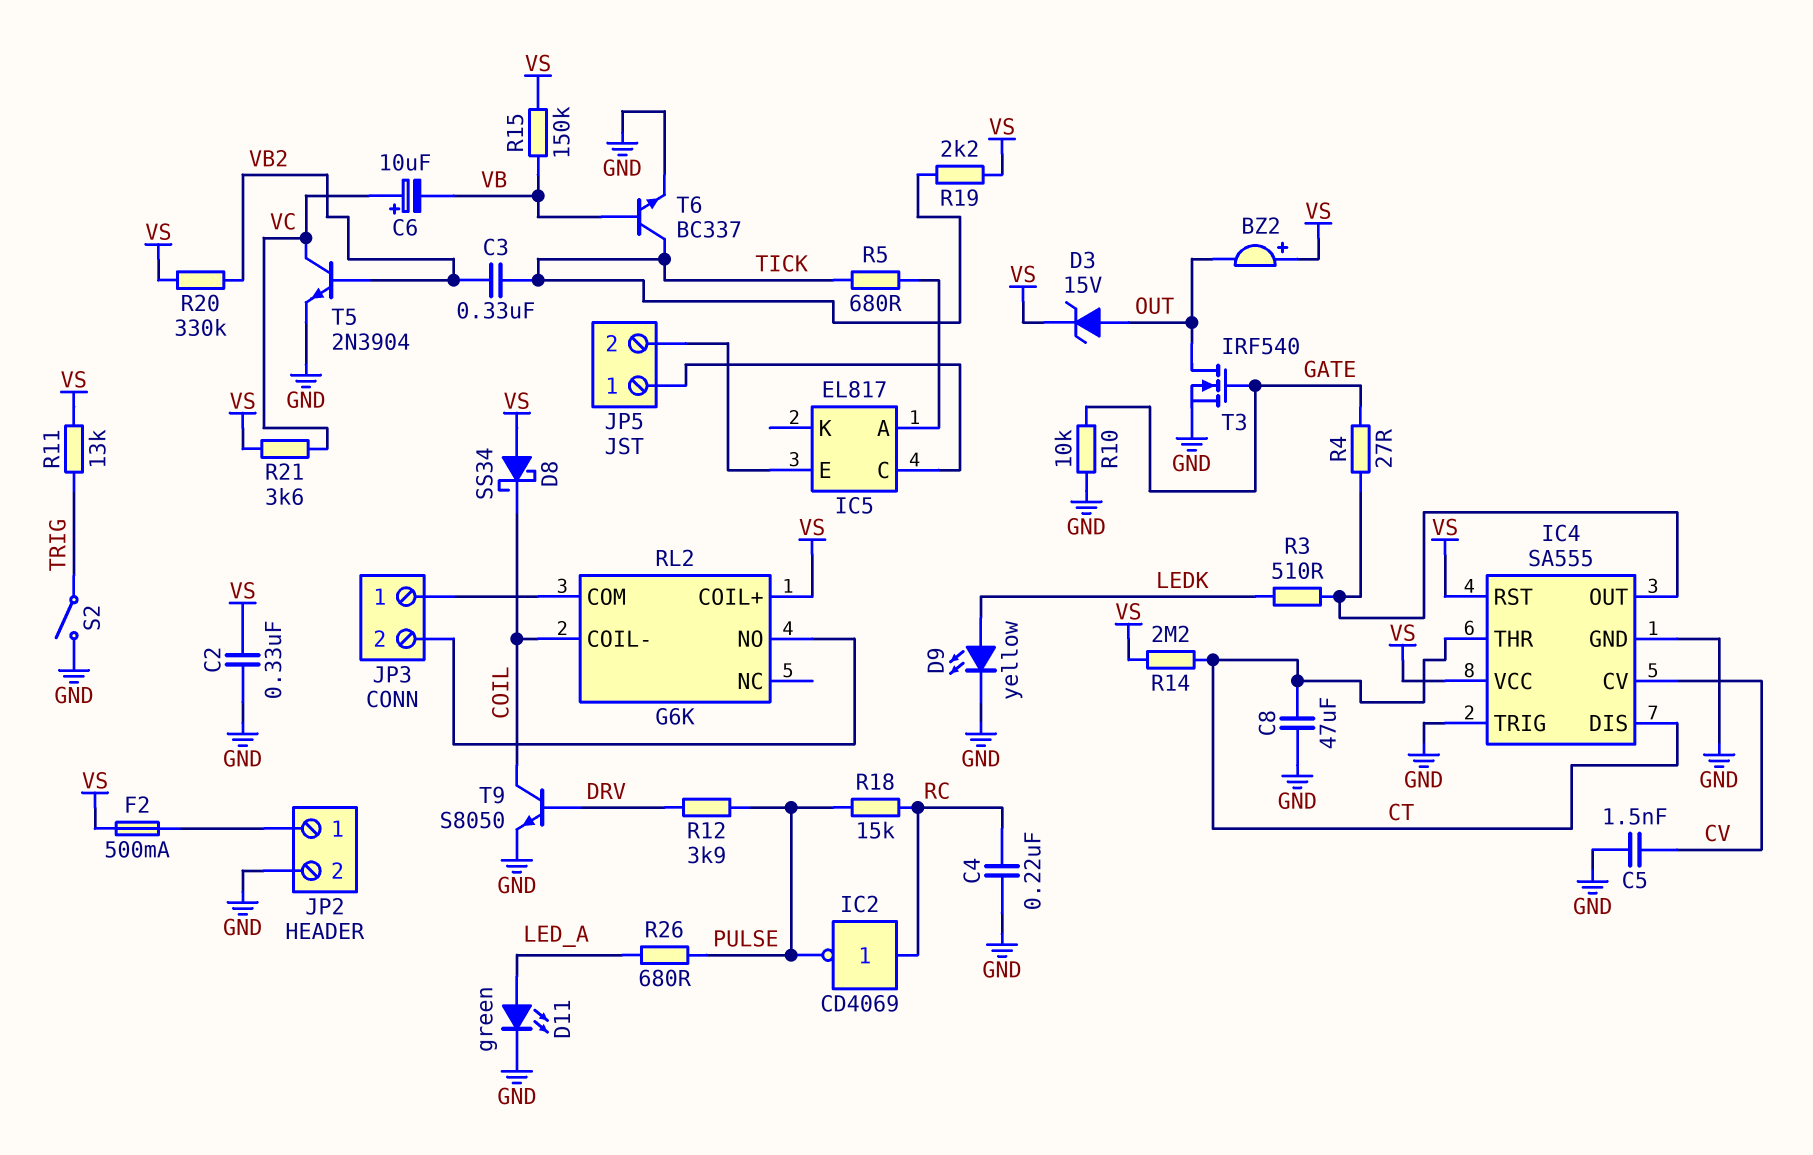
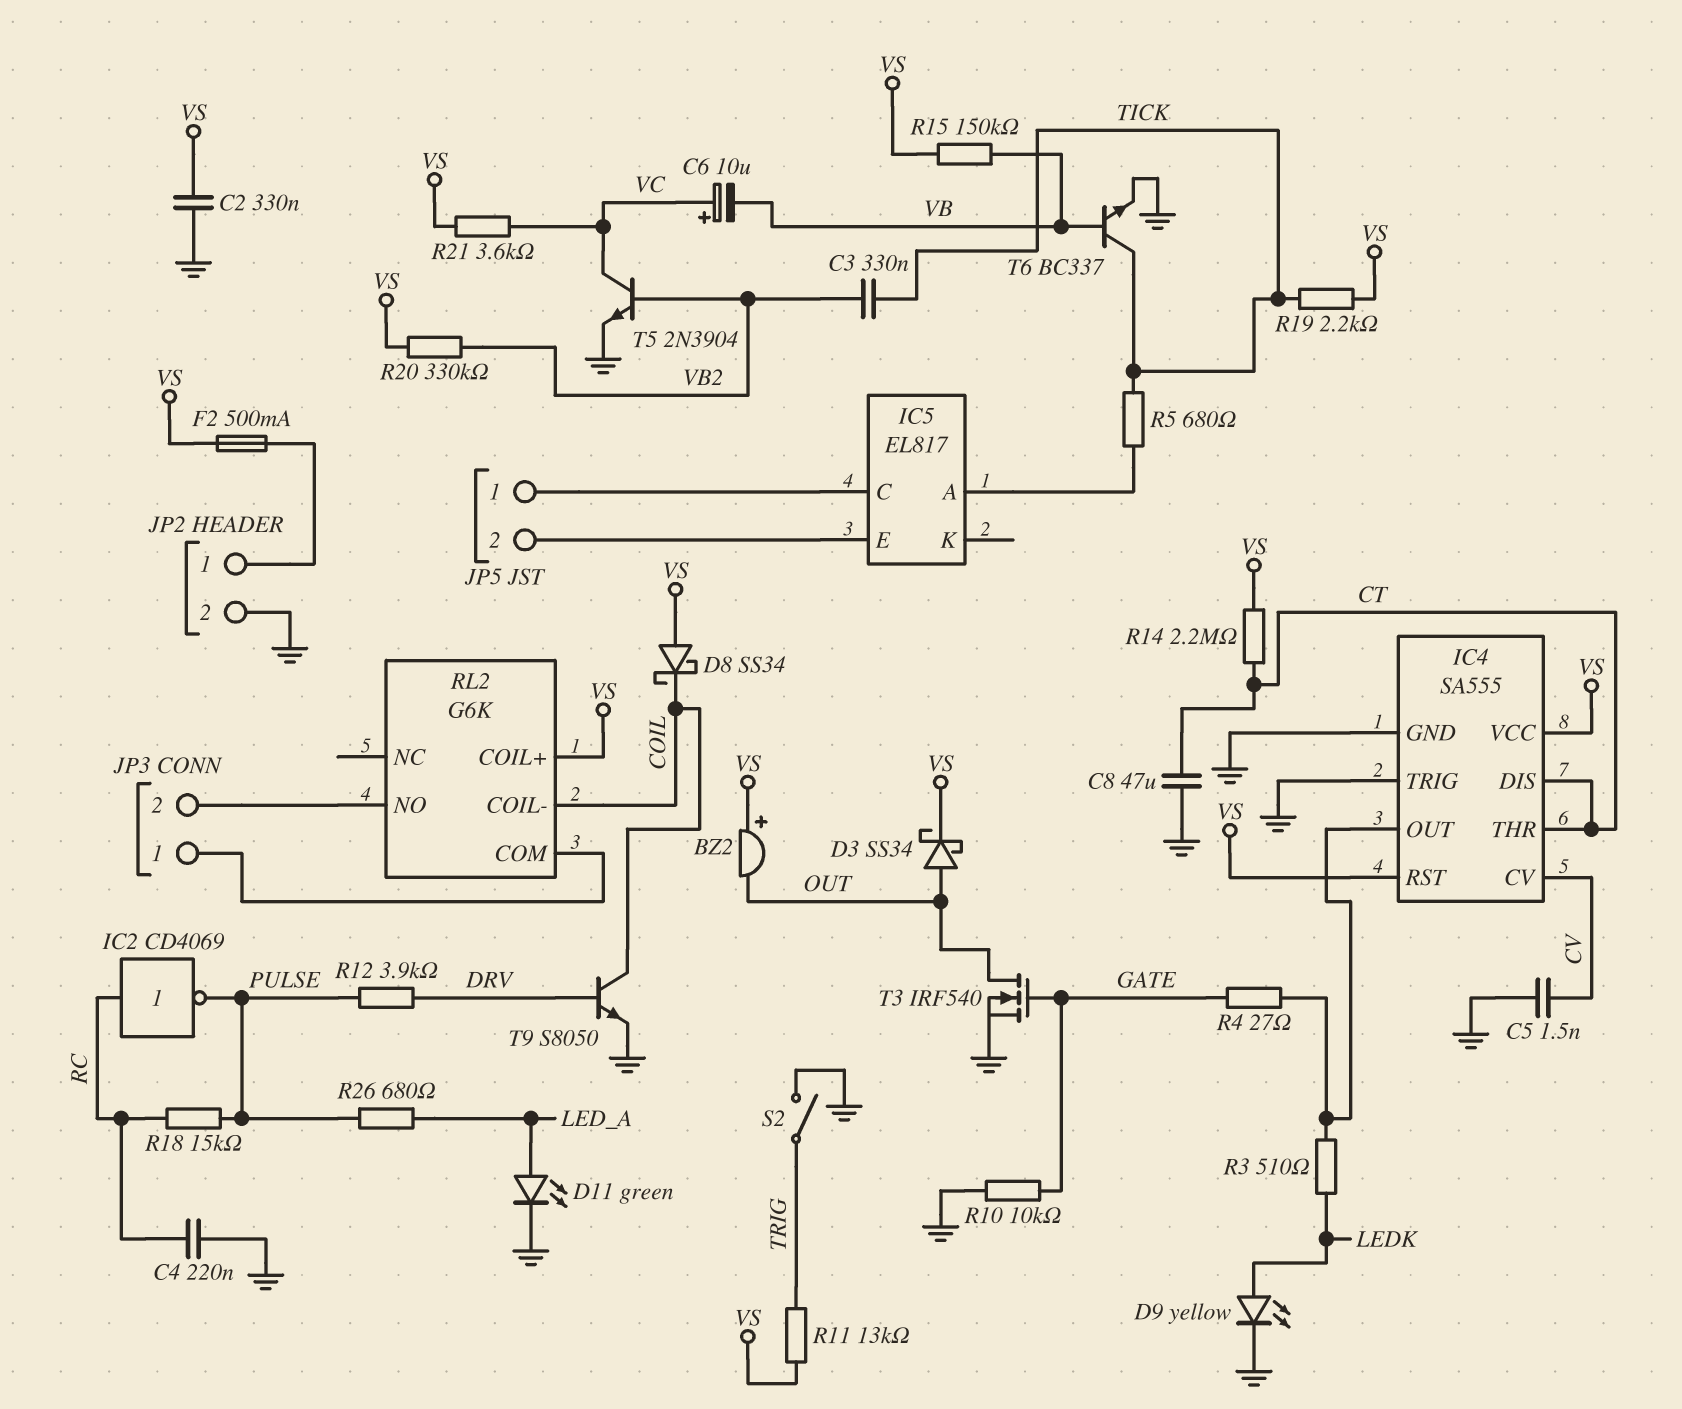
D3: zener 15V (A OUT, K VS) -> schottky SS34 (A OUT, K VS)

